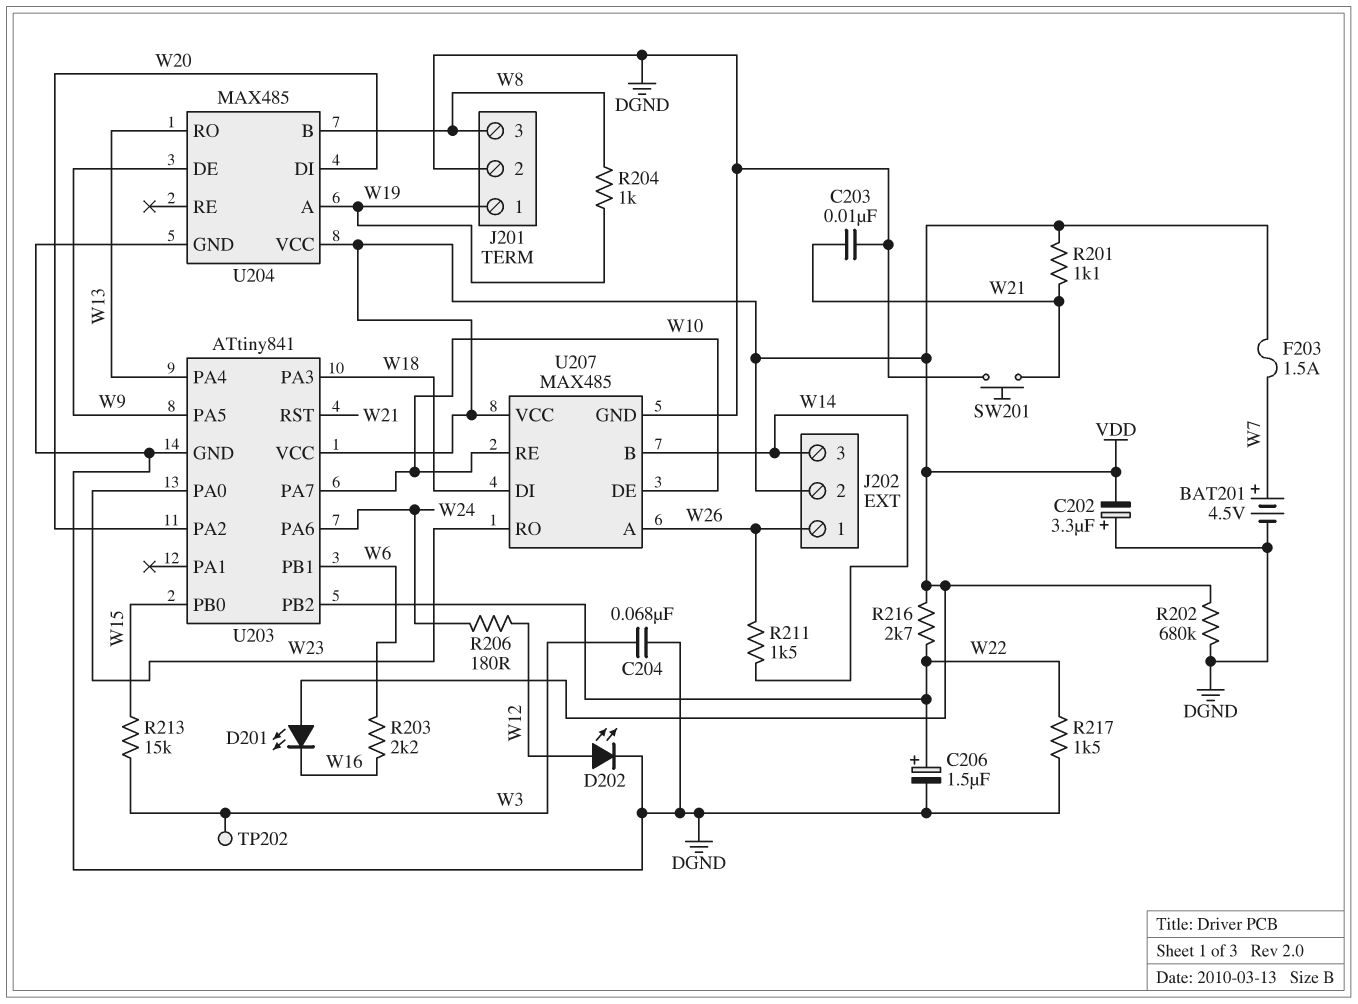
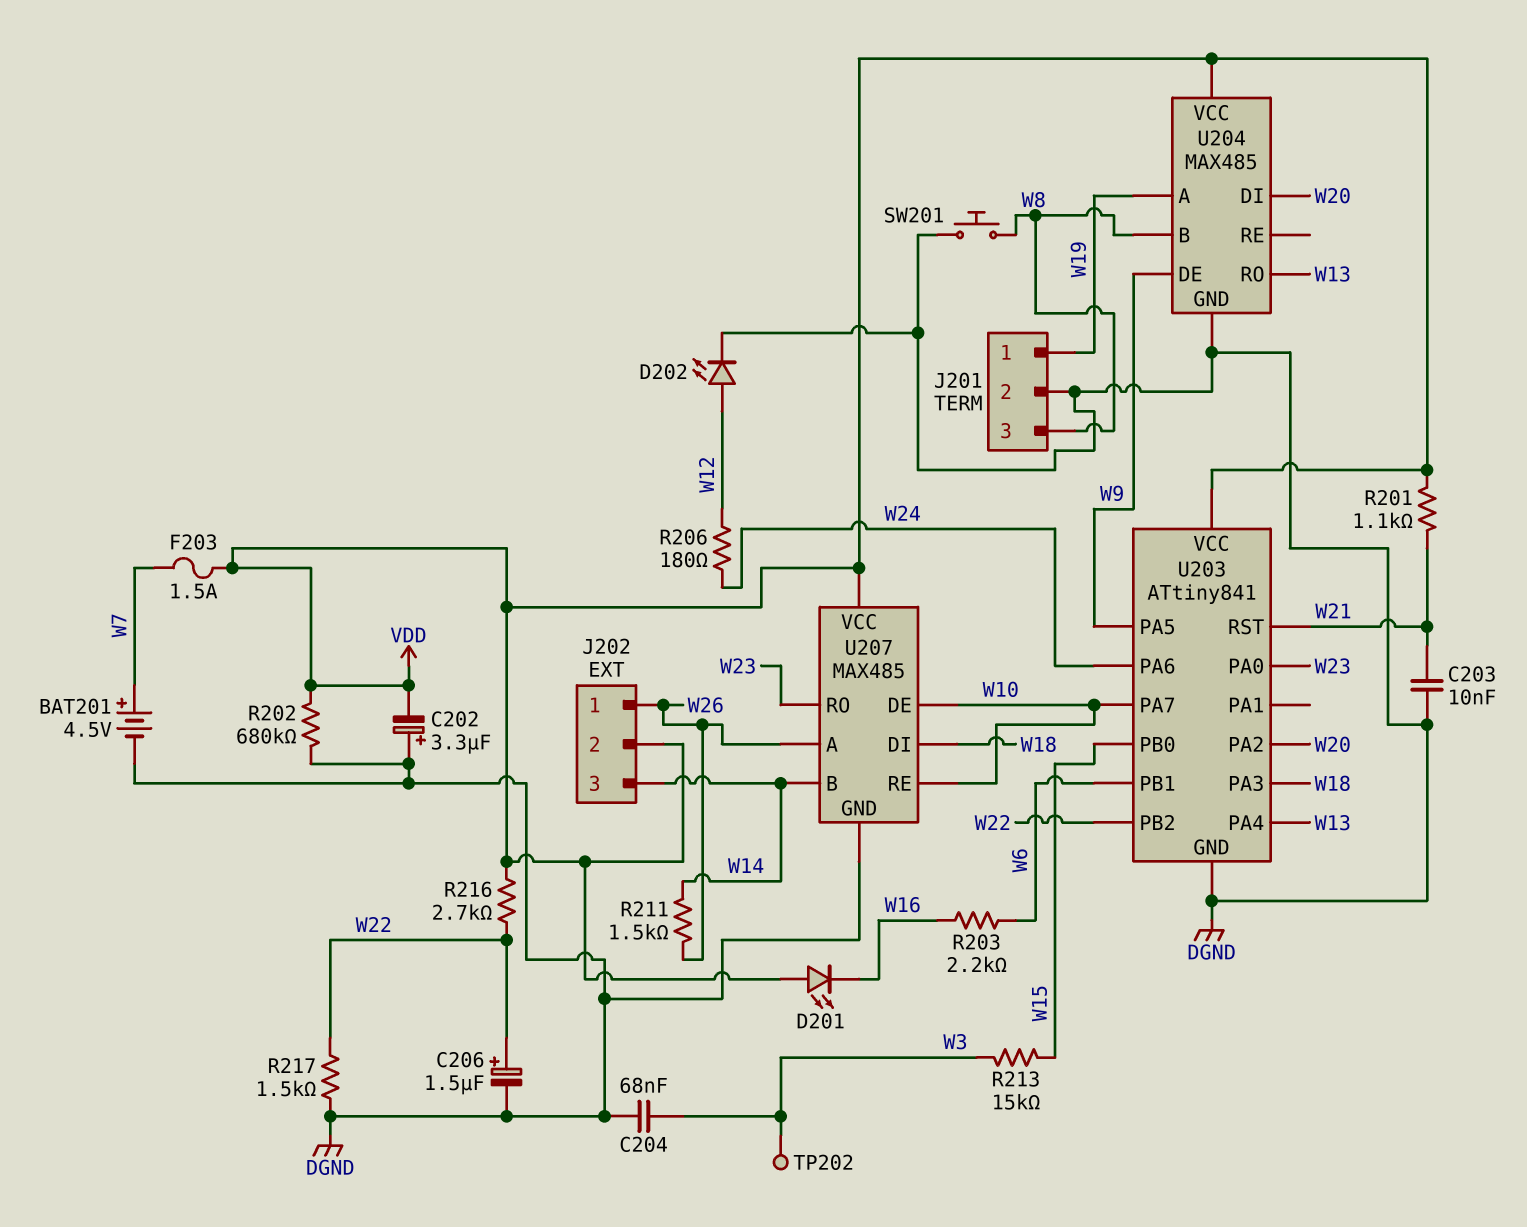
R204: 1k (W8, W19) -> none
SW201: button (DGND, W21) -> button (DGND, W8)

